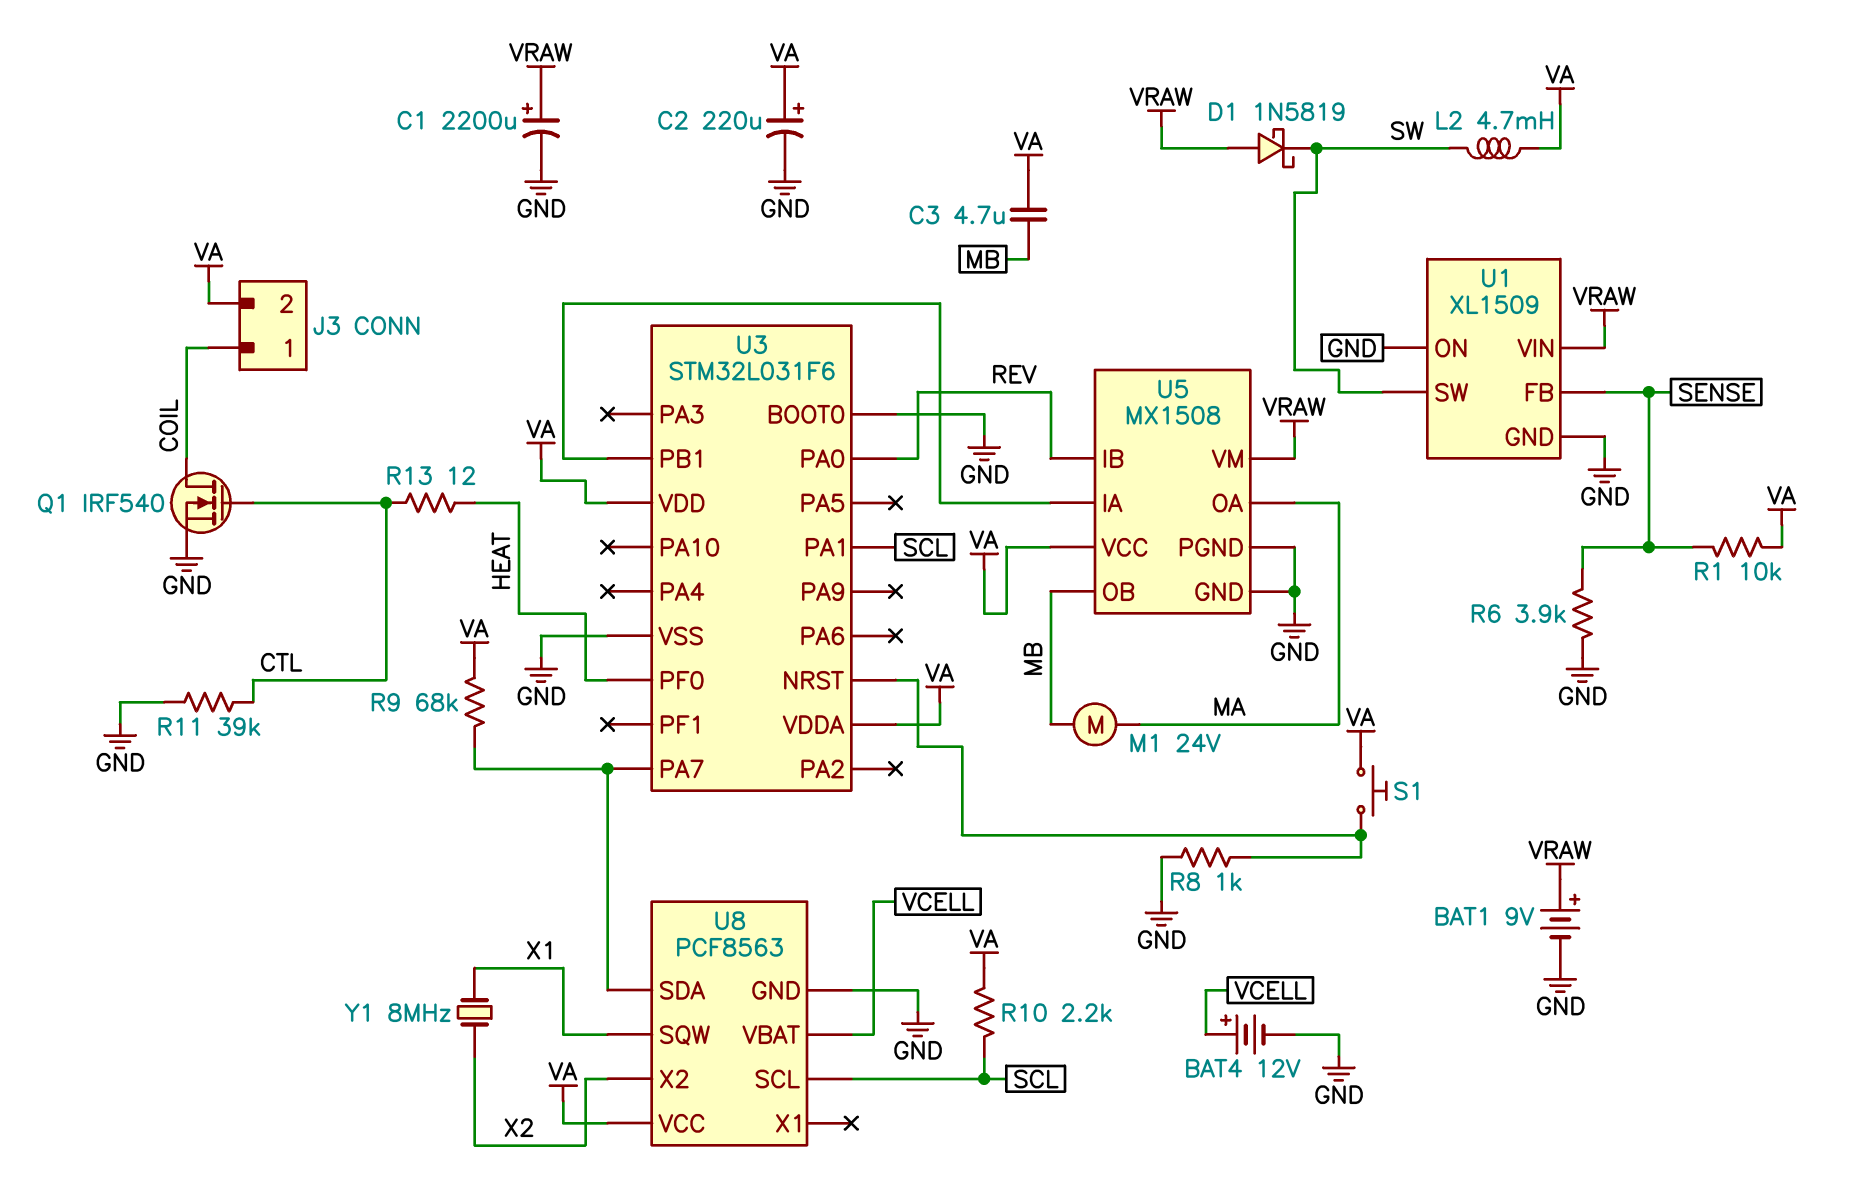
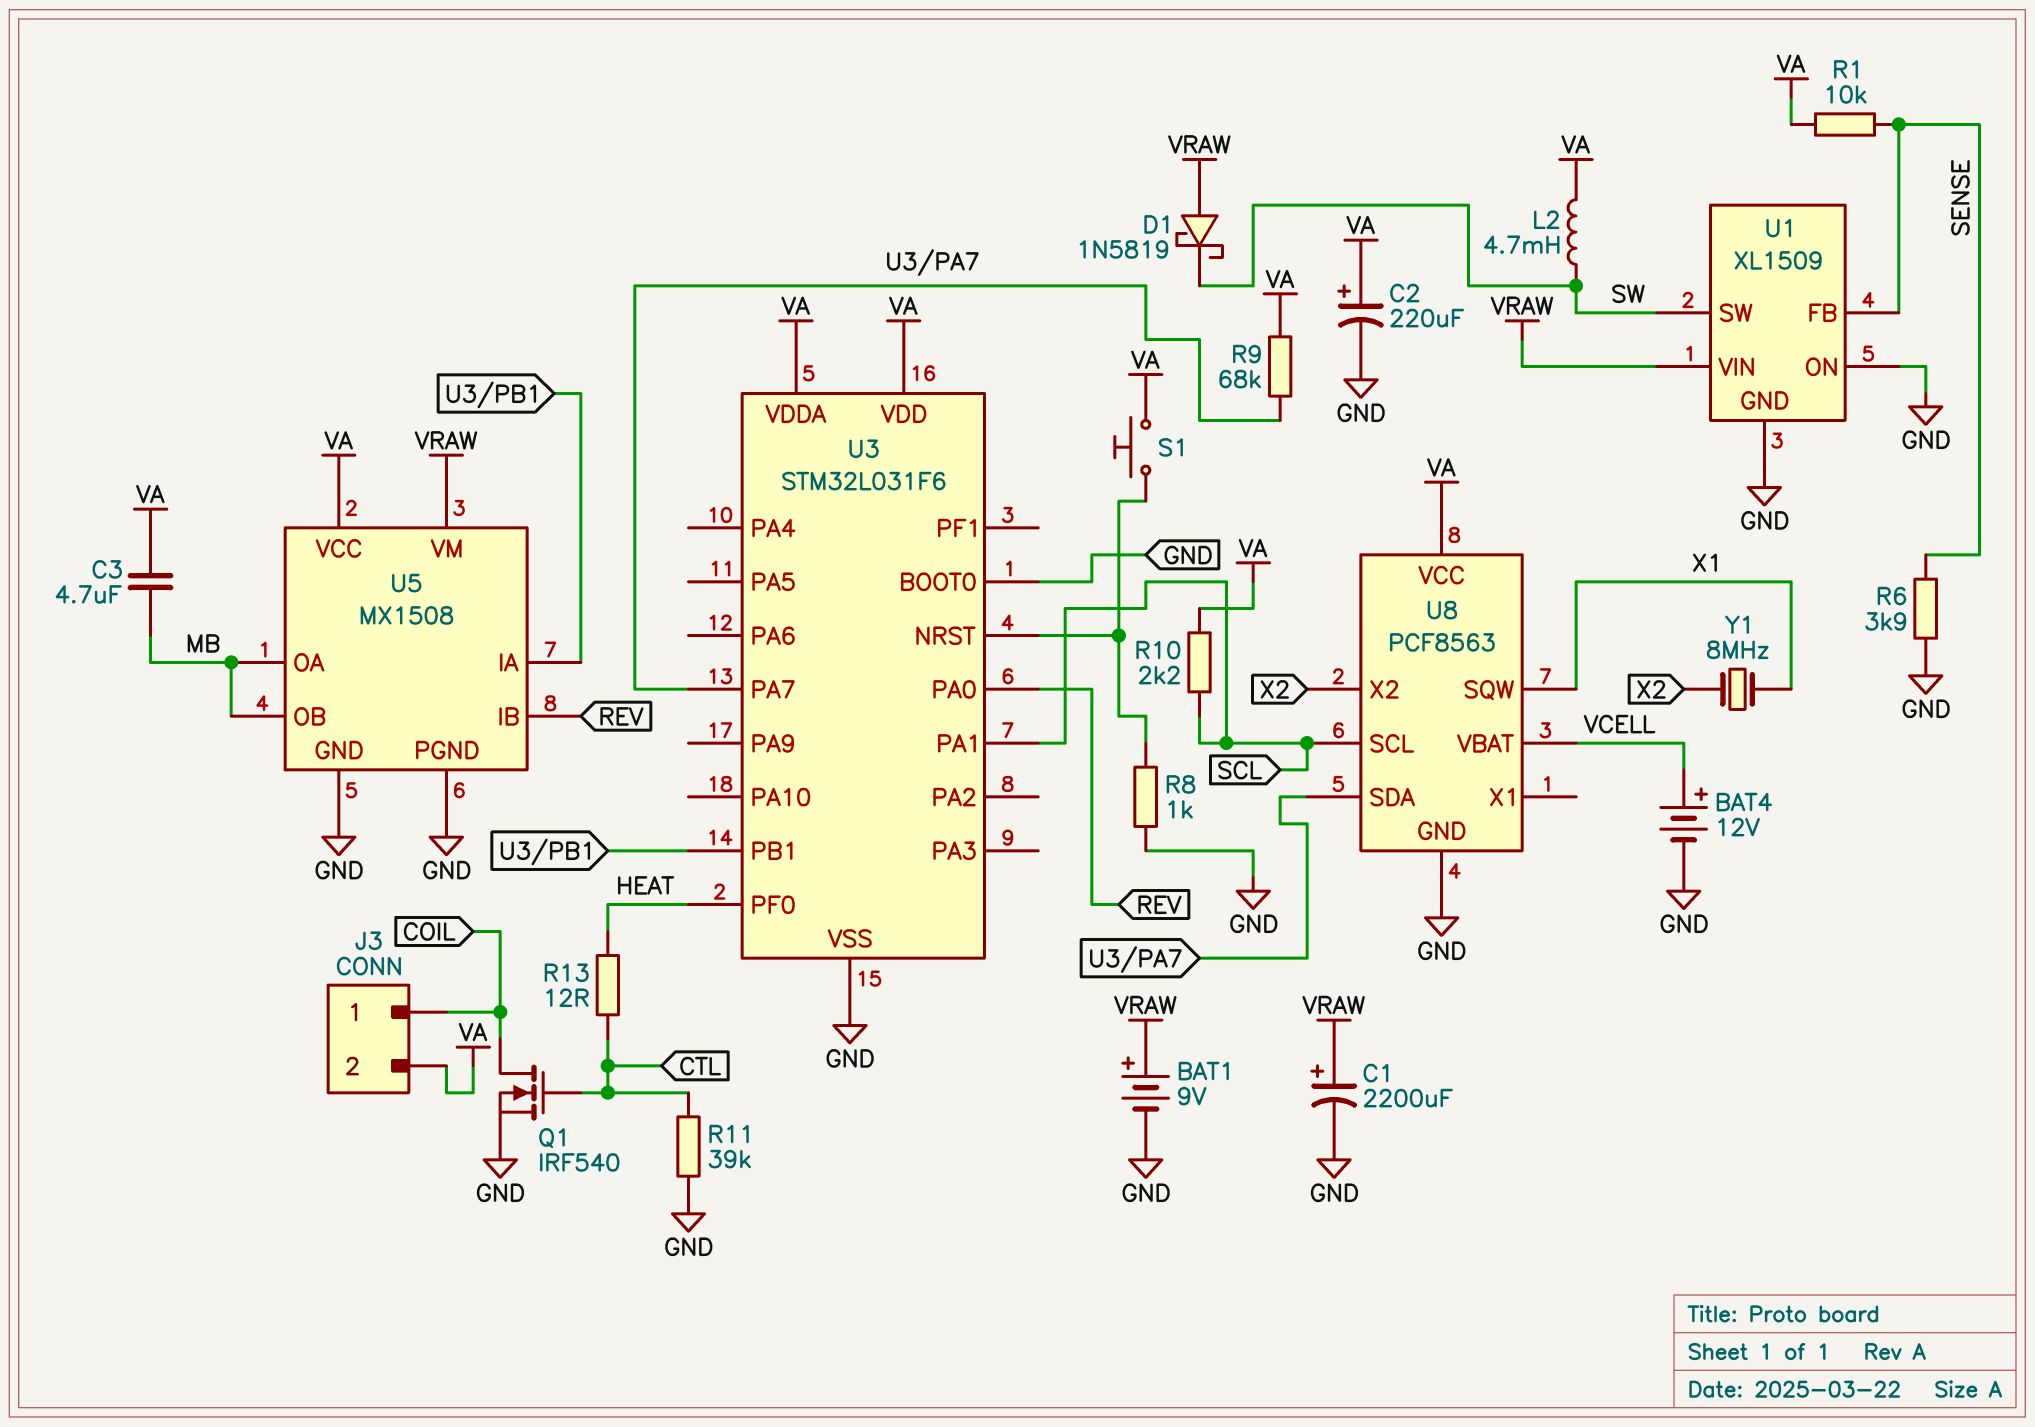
M1: motor 24V (MA, MB) -> none
U5 pin OA: MA -> MB

